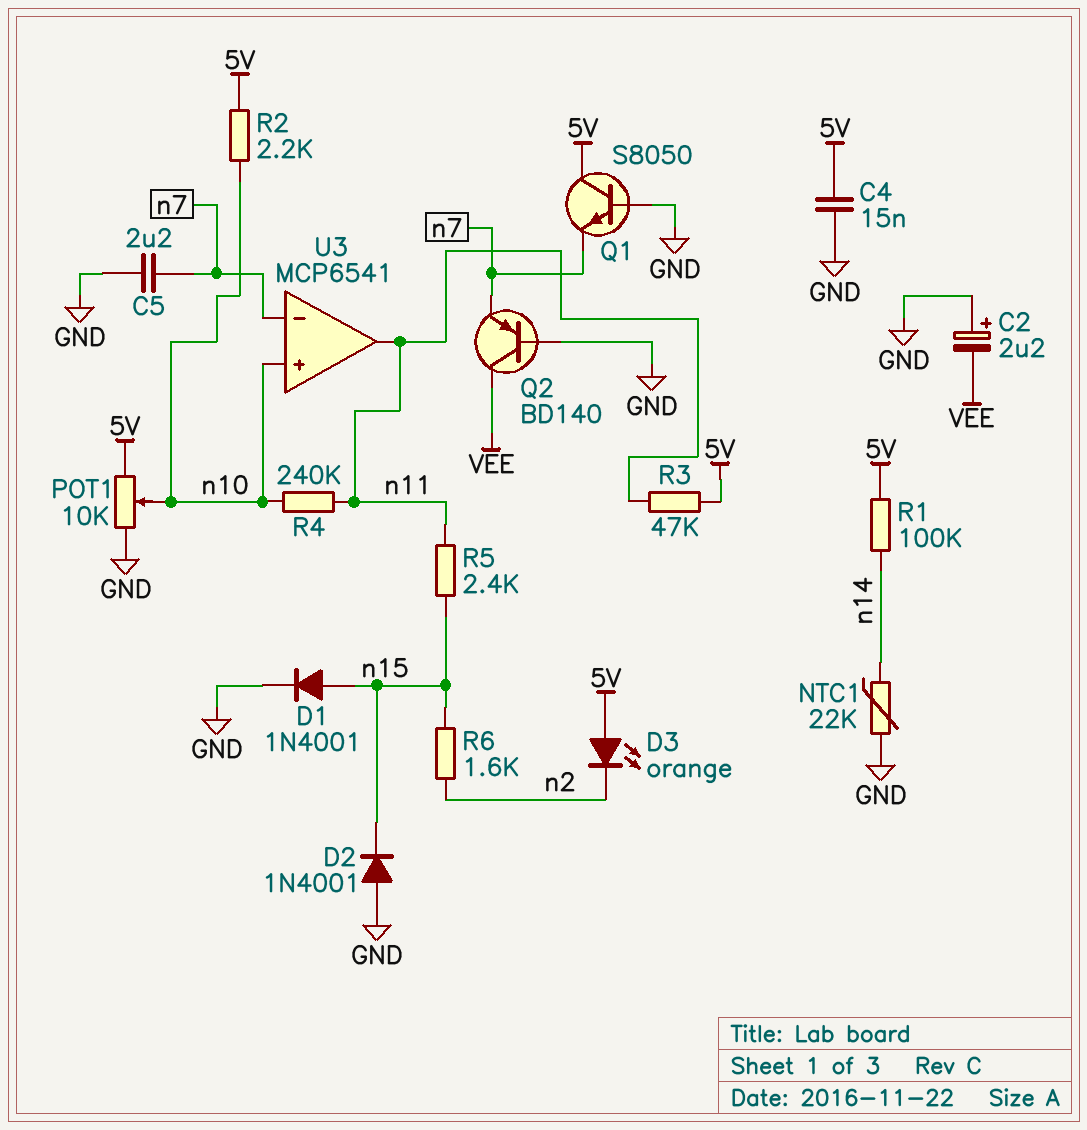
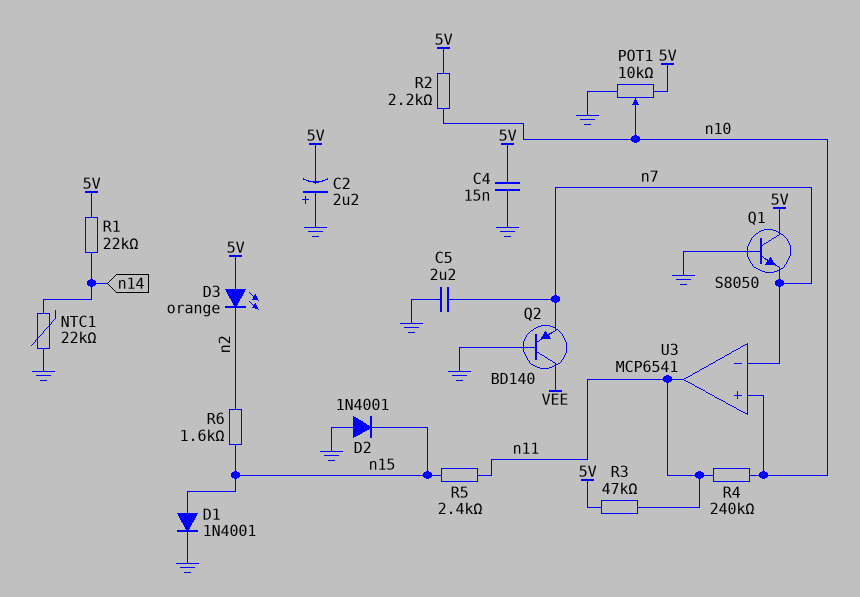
C2: 2.2uF (plus GND, minus VEE) -> 2.2uF (plus GND, minus 5V)
R1: 100k (5V, n14) -> 22k (5V, n14)

